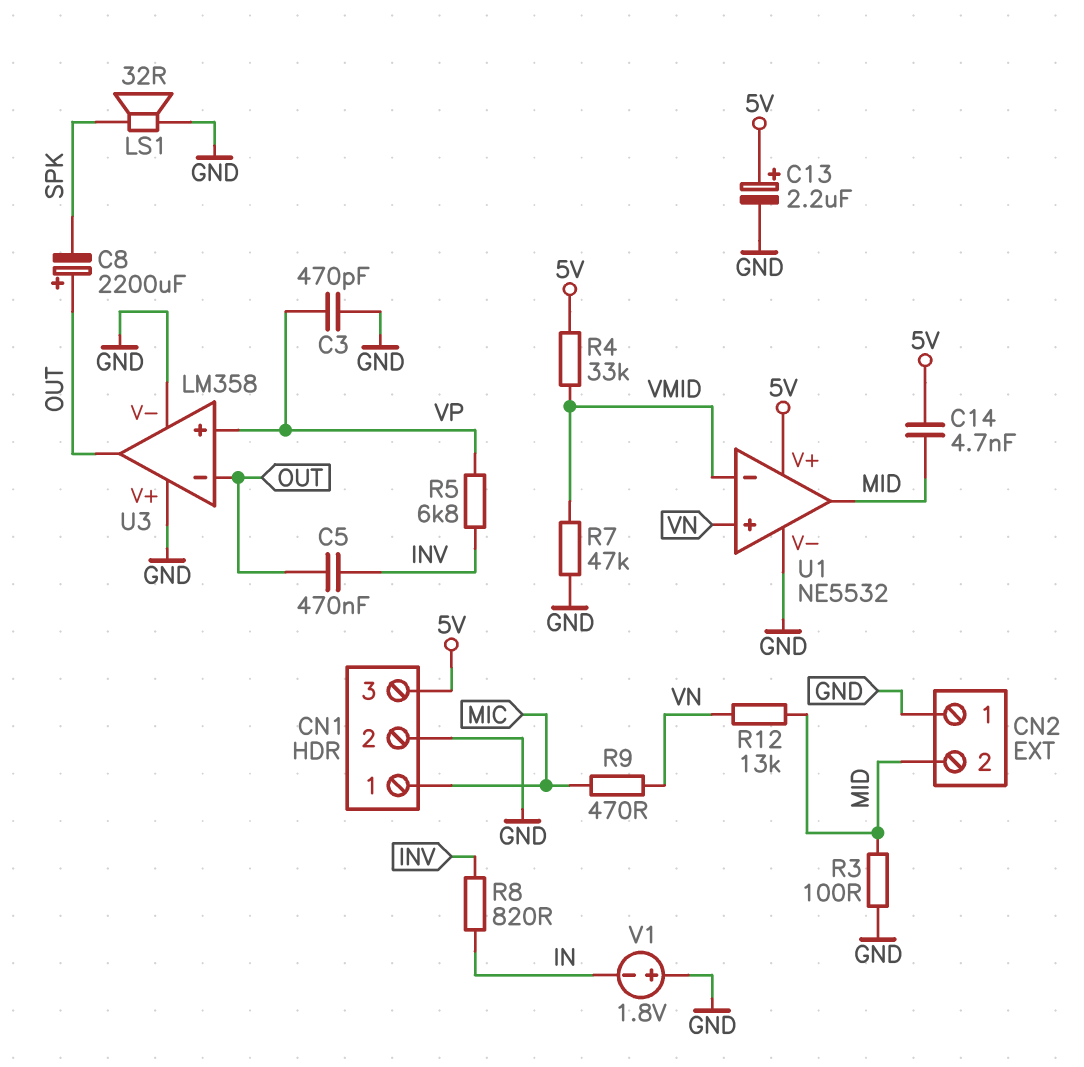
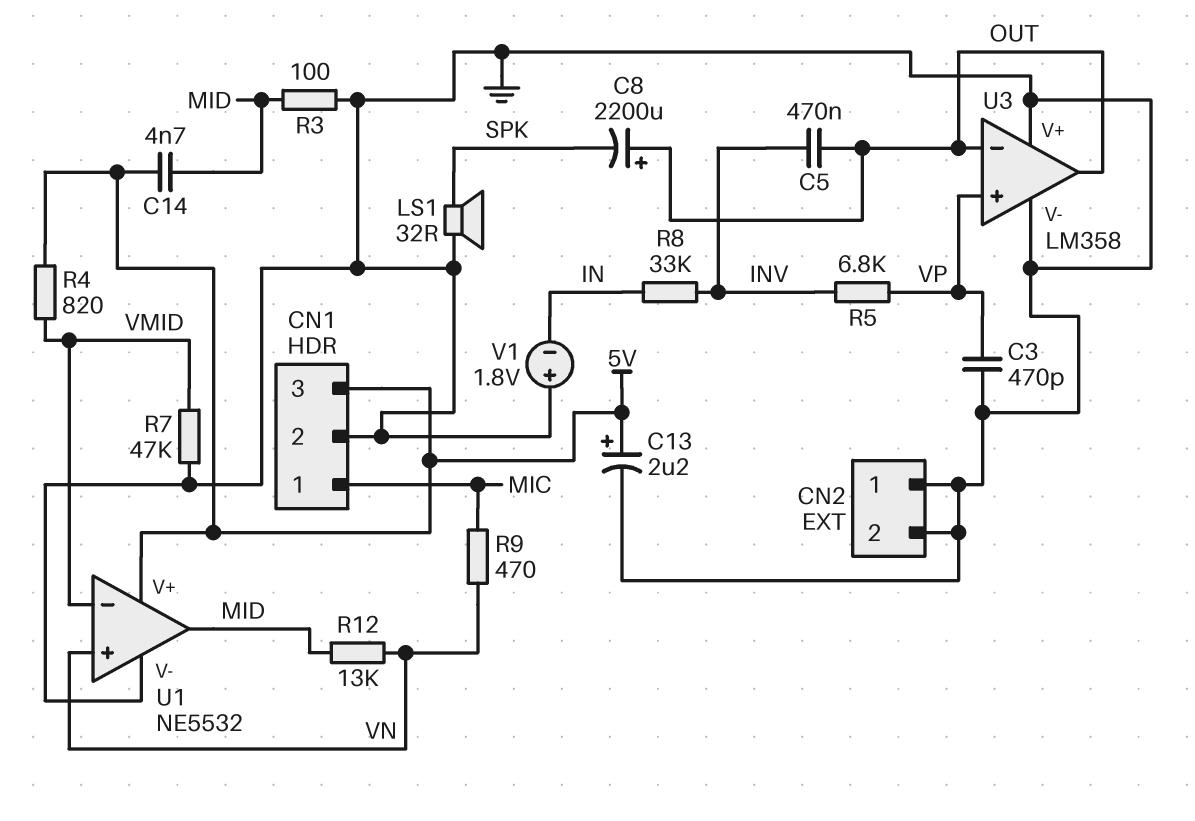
CN2 pin 2: MID -> GND
R4: 33k (5V, VMID) -> 820 (5V, VMID)
R8: 820 (IN, INV) -> 33k (IN, INV)

